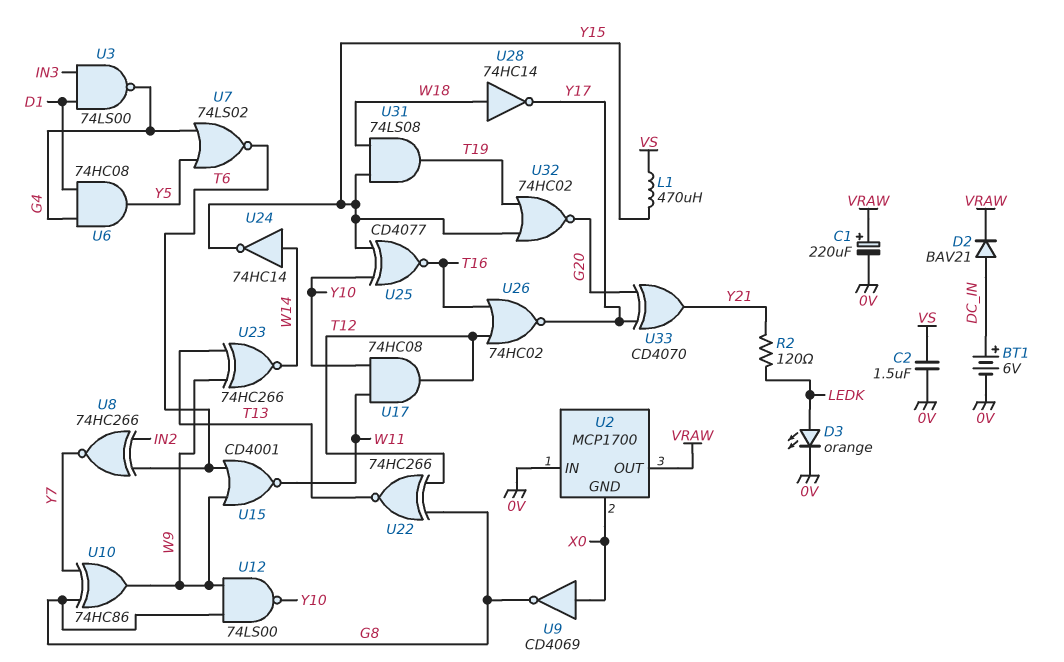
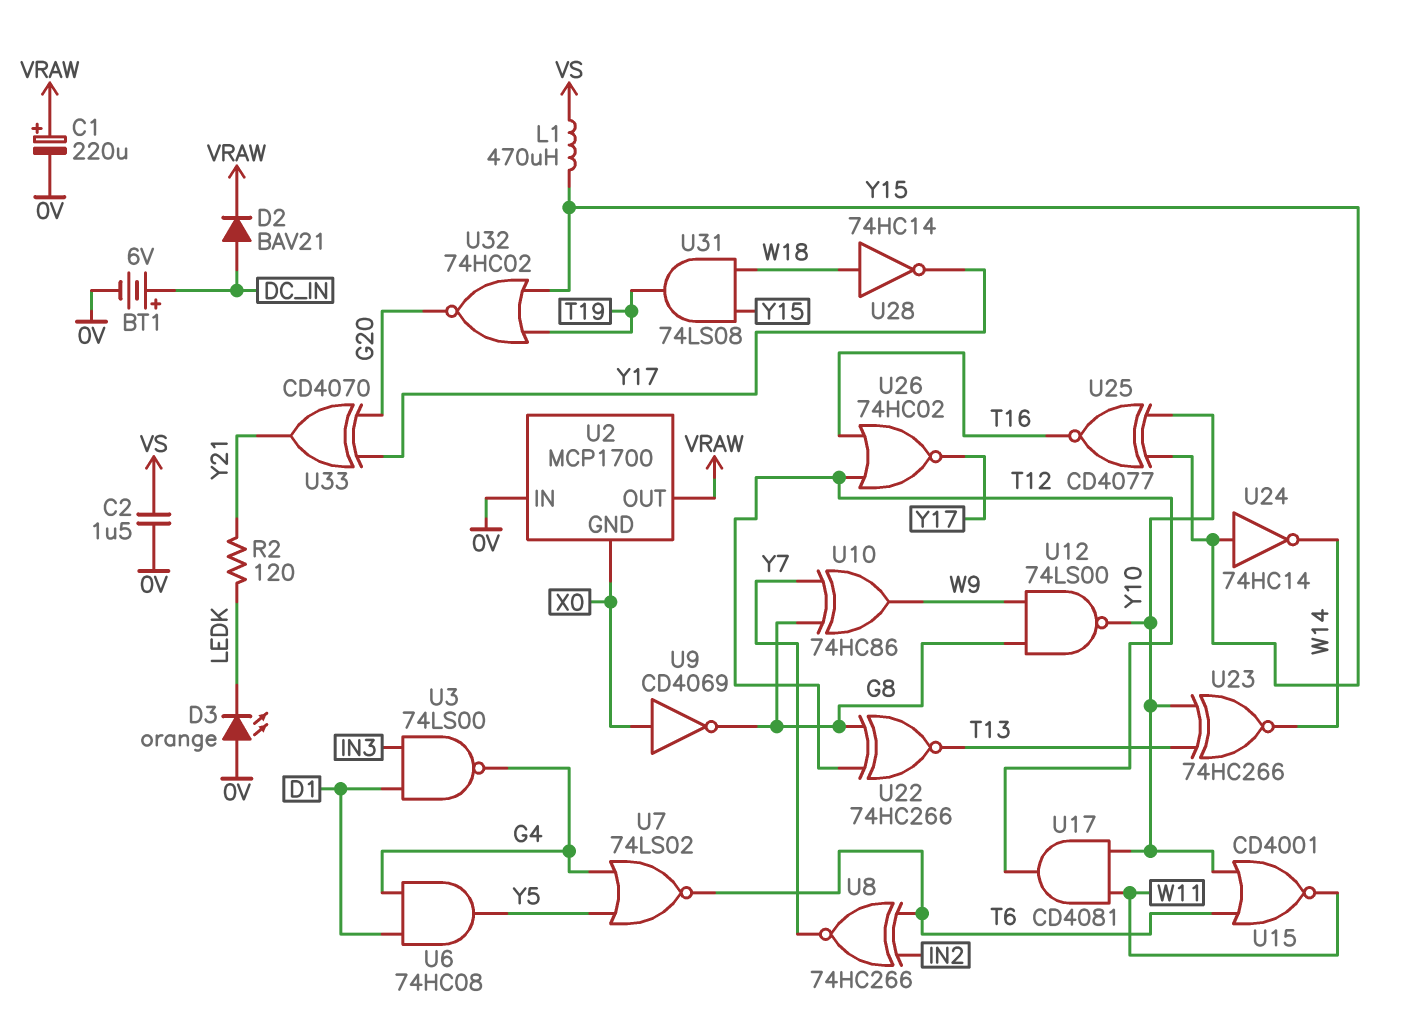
D3: LED orange (A LEDK, K 0V) -> LED orange (A 0V, K LEDK)
U15: NOR CD4001 (in T6, in W9, out W11) -> NOR CD4001 (in T6, in Y10, out W11)
U17: AND 74HC08 (in W11, in Y10, out T12) -> AND CD4081 (in W11, in Y10, out T12)
U23: XNOR 74HC266 (in T13, in W9, out W14) -> XNOR 74HC266 (in T13, in Y10, out W14)
U24: NOT 74HC14 (in W14, out Y15) -> NOT 74HC14 (in Y15, out W14)

